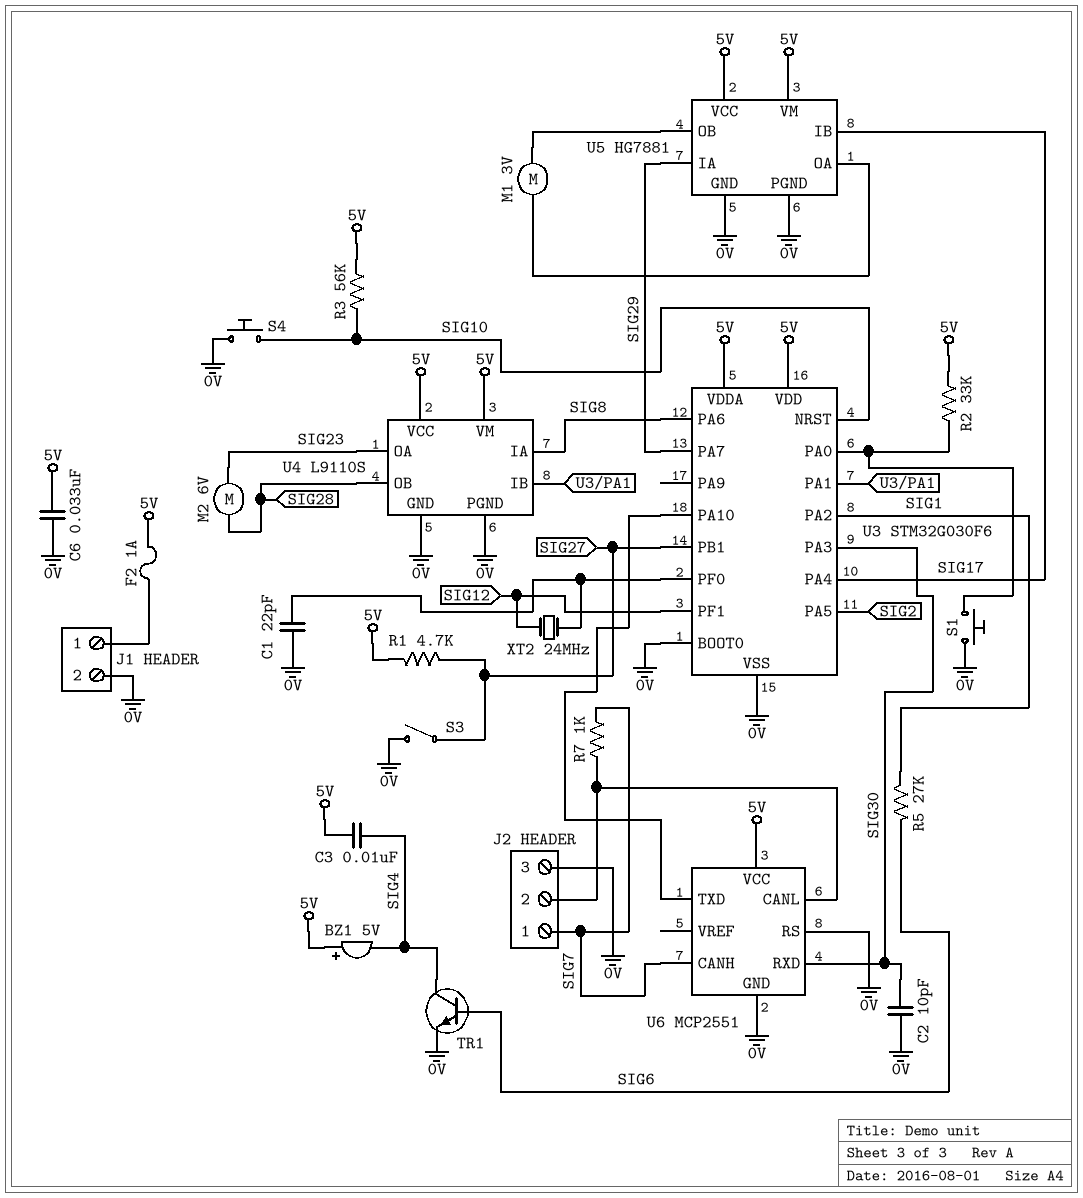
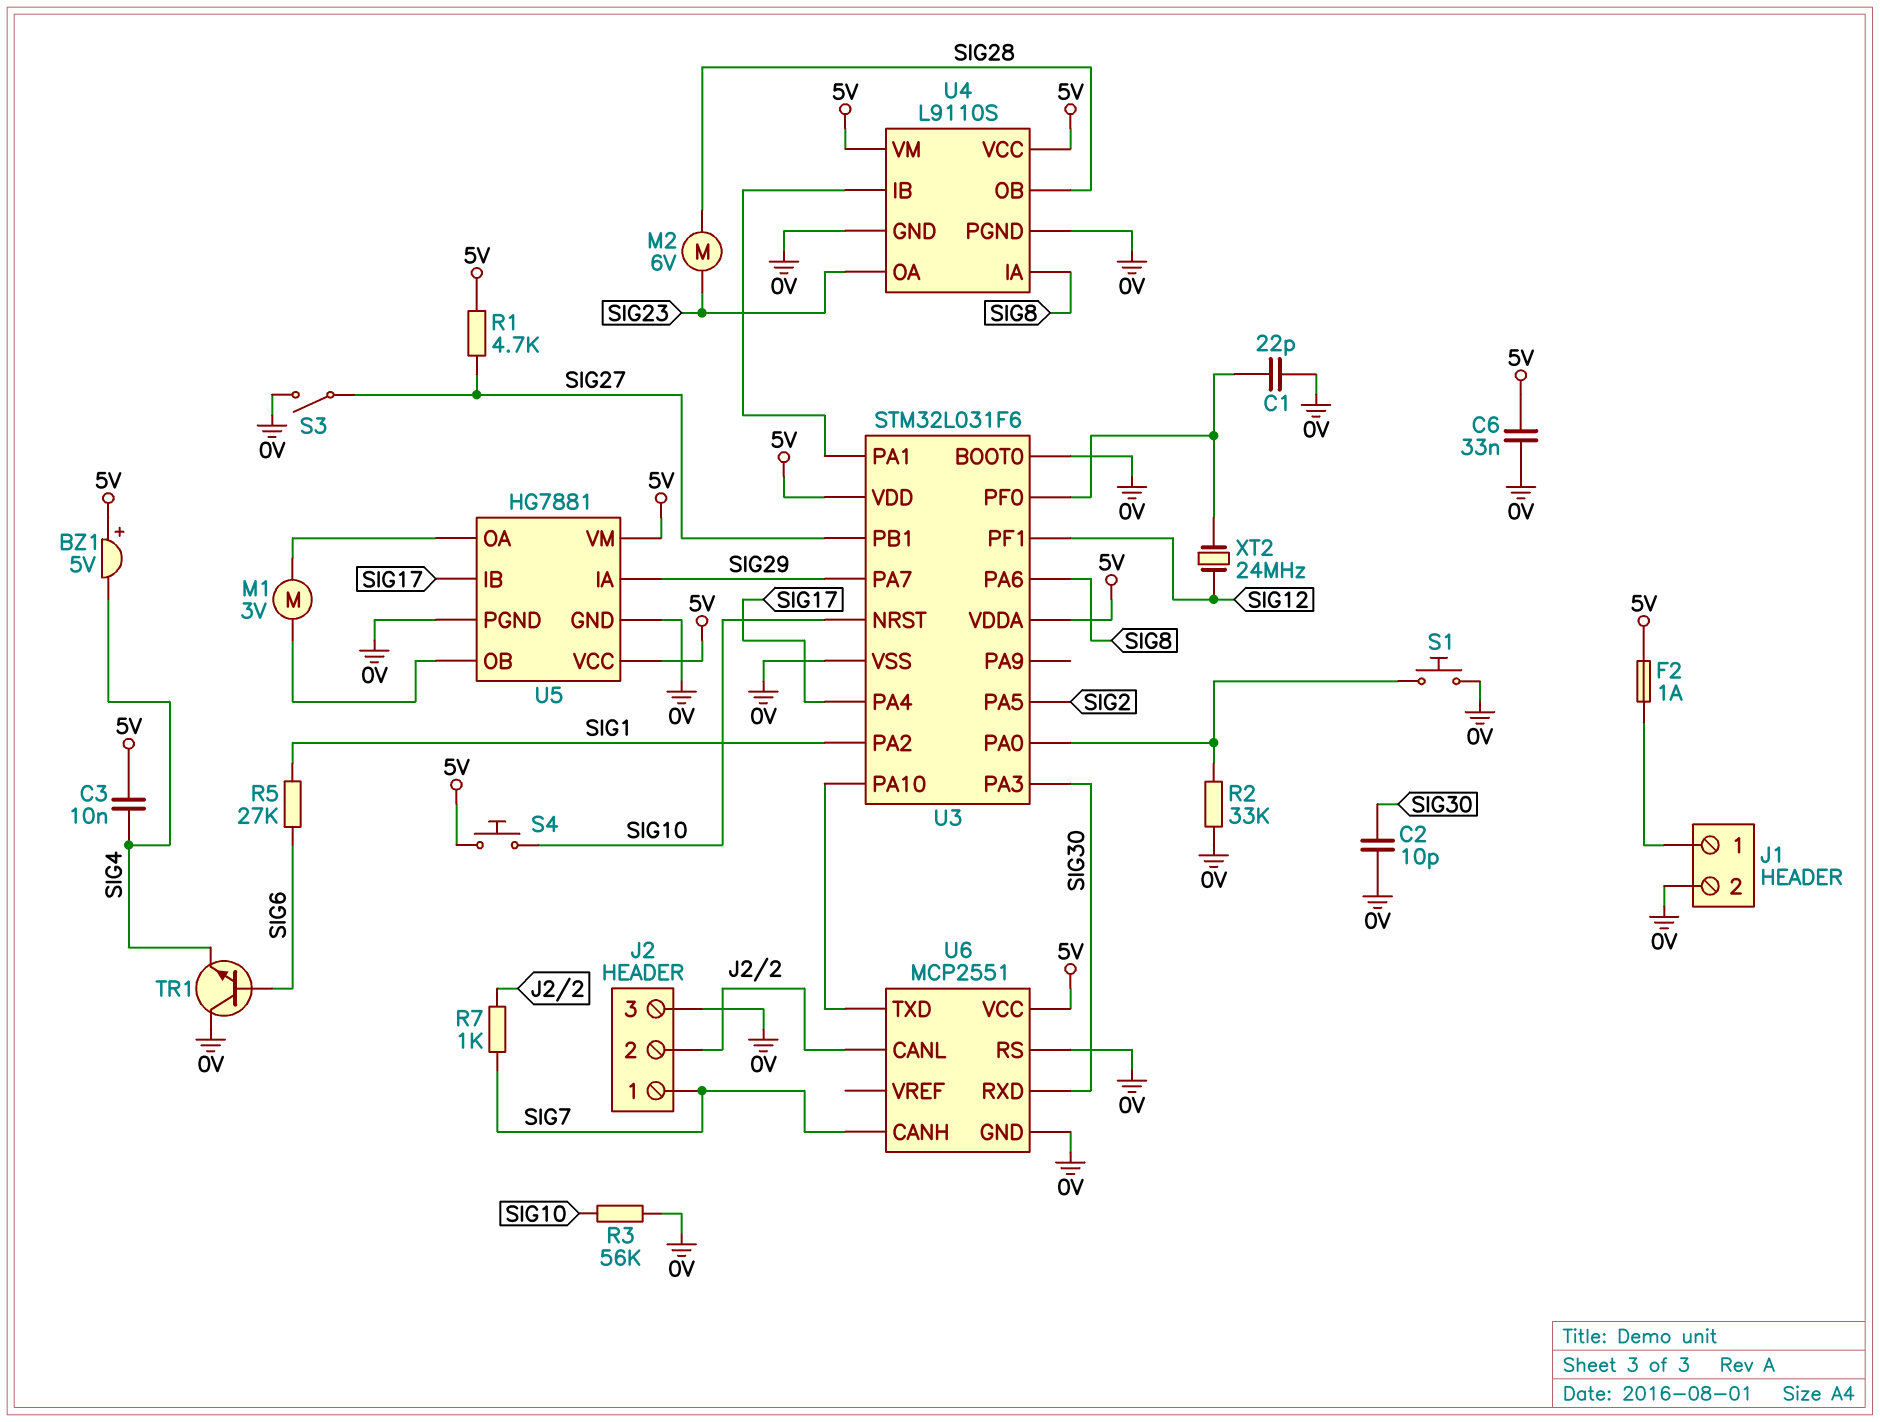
R2: 33k (5V, U3/PA0) -> 33k (0V, U3/PA0)
R3: 56k (5V, SIG10) -> 56k (0V, SIG10)
S4: button (0V, SIG10) -> button (5V, SIG10)
TR1: NPN (B SIG6, C SIG4, E 0V) -> NPN (B SIG6, C 0V, E SIG4)
U3: STM32G030F6 -> STM32L031F6

